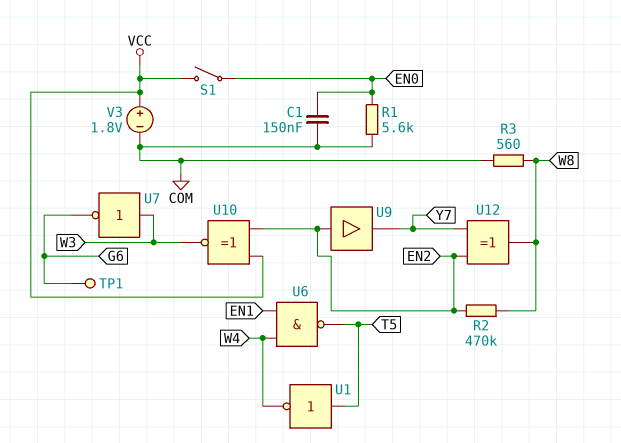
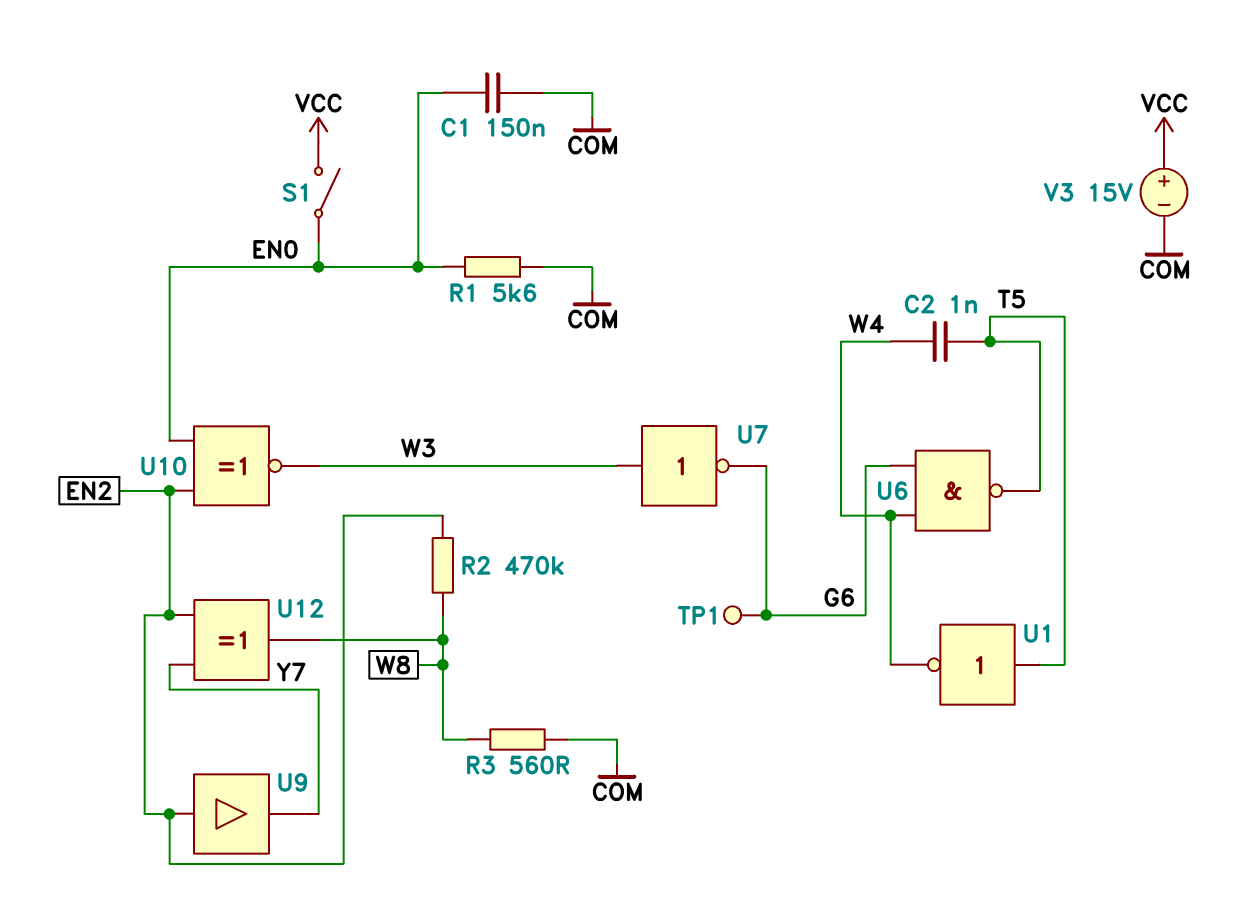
C2: none -> 1nF (T5, W4)
U6: NAND (in EN1, in W4, out T5) -> NAND (in G6, in W4, out T5)
U10: XNOR (in EN2, in VCC, out W3) -> XNOR (in EN0, in EN2, out W3)
V3: 1.8V (plus VCC, minus COM) -> 15V (plus VCC, minus COM)

